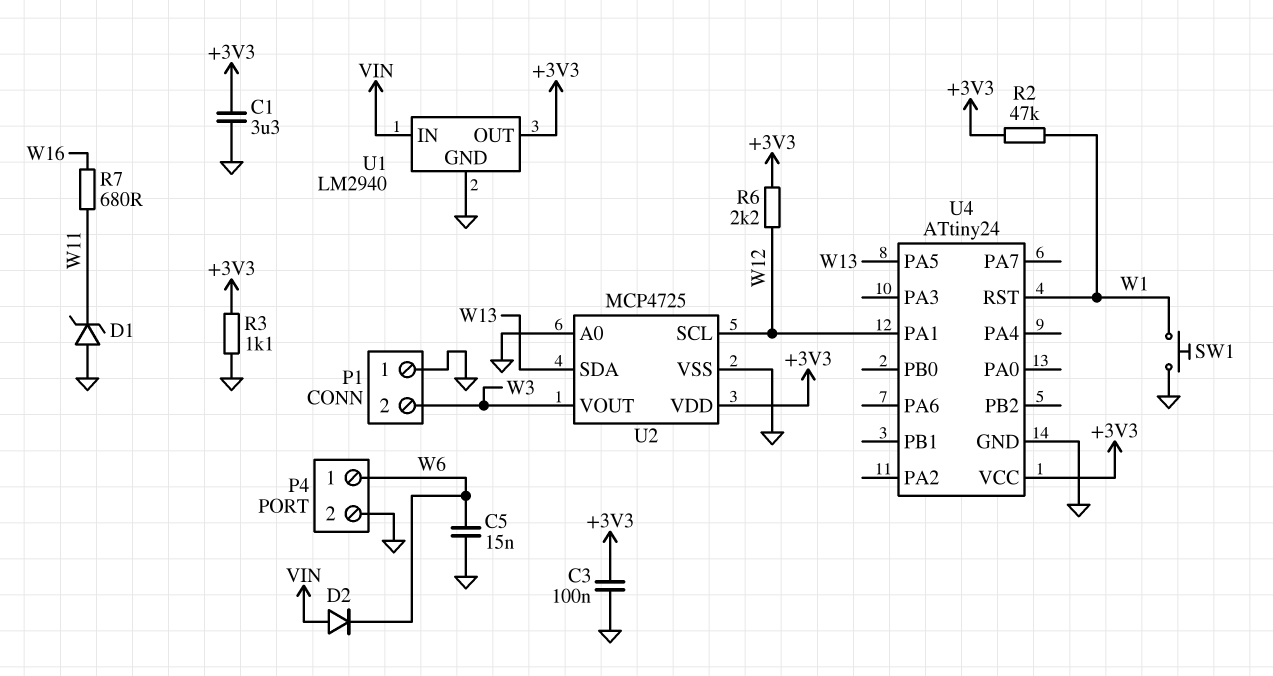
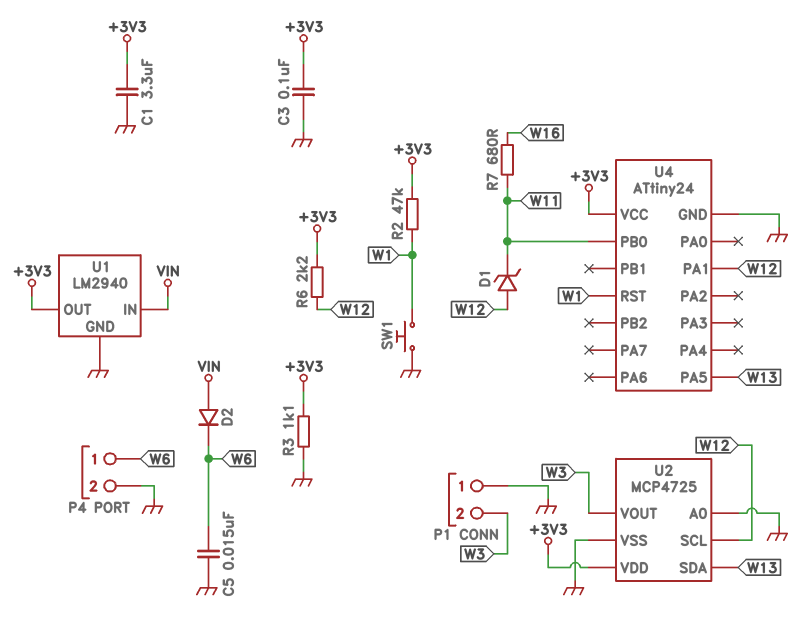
D1: zener (A GND, K W11) -> zener (A W12, K W11)
U4 pin PB0: none -> W11

